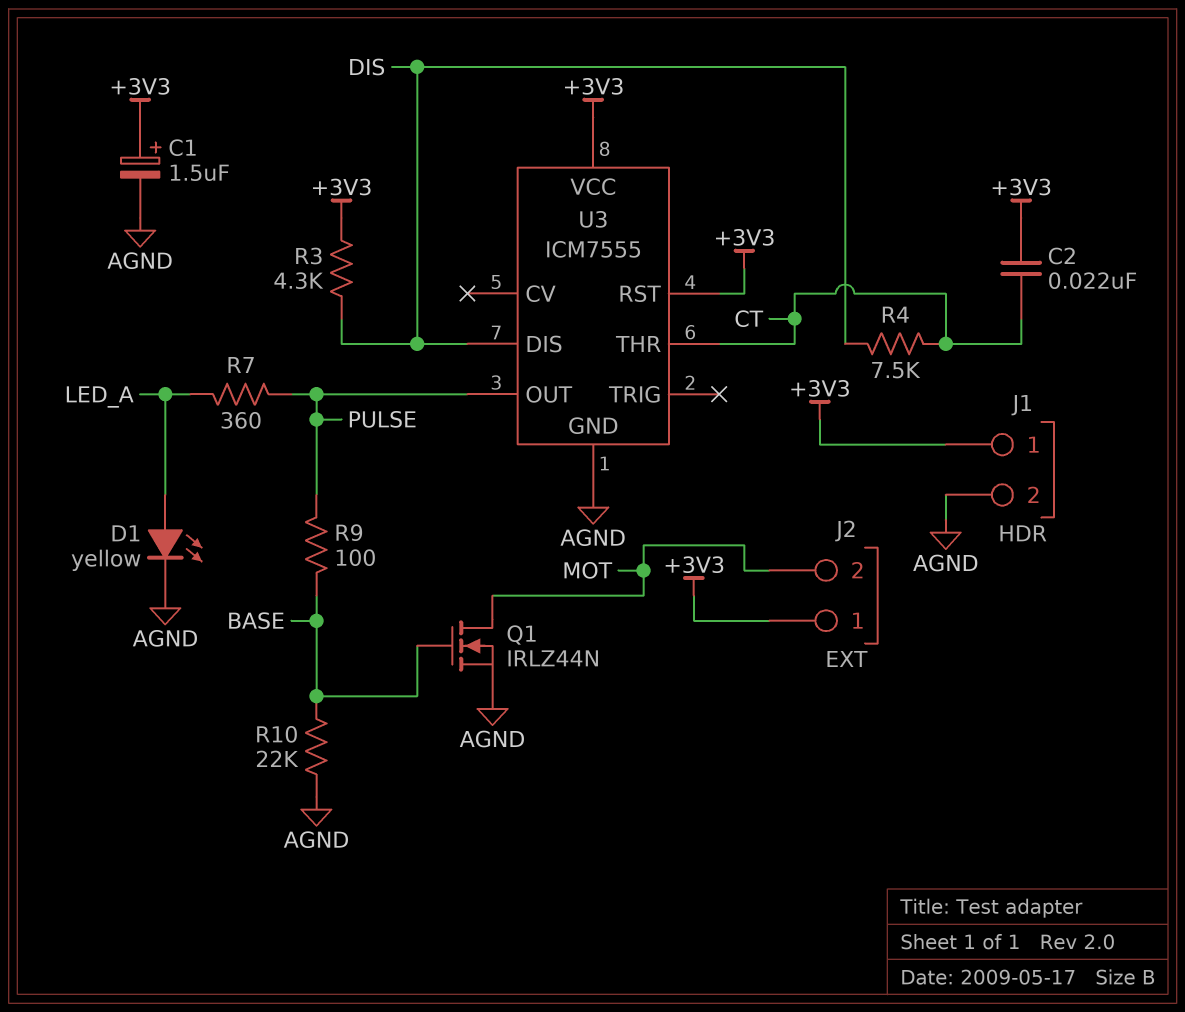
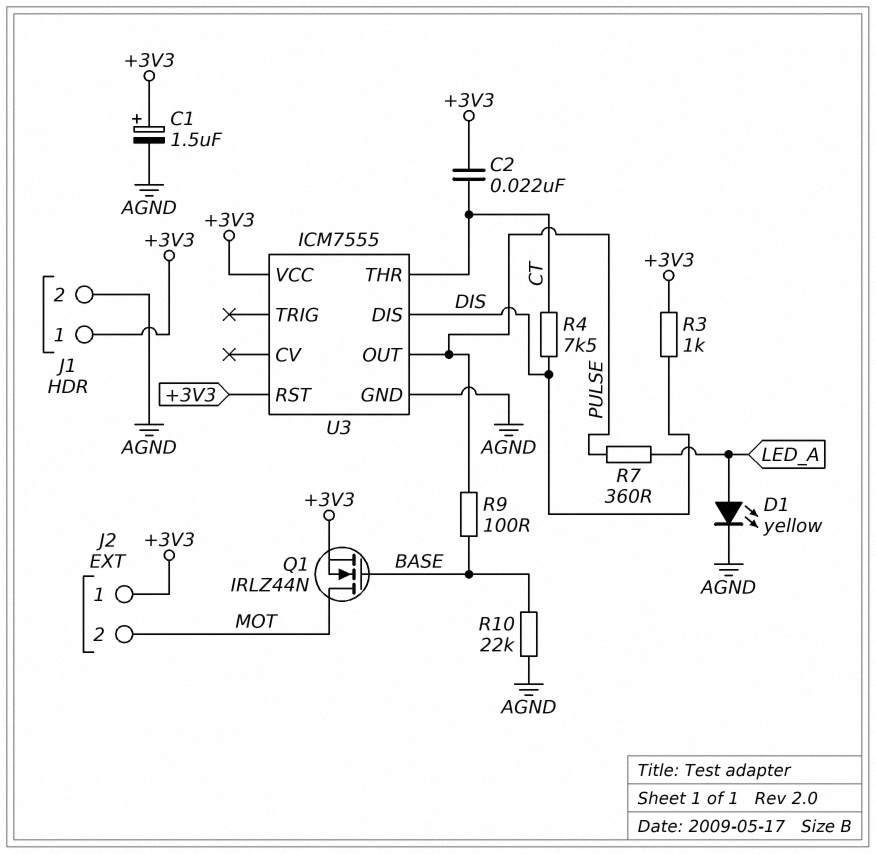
Q1: NMOS IRLZ44N (G BASE, D MOT, S AGND) -> NMOS IRLZ44N (G BASE, D MOT, S +3V3)
R3: 4.3k (+3V3, DIS) -> 1k (+3V3, DIS)

